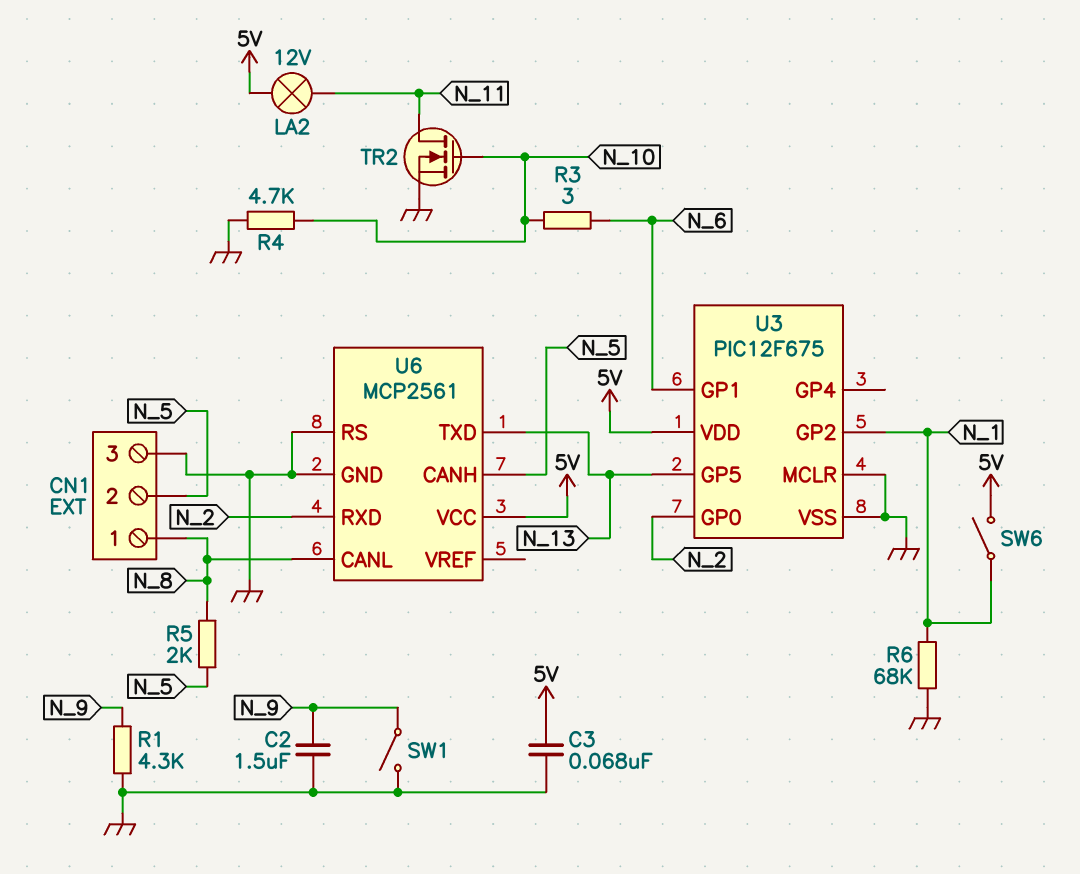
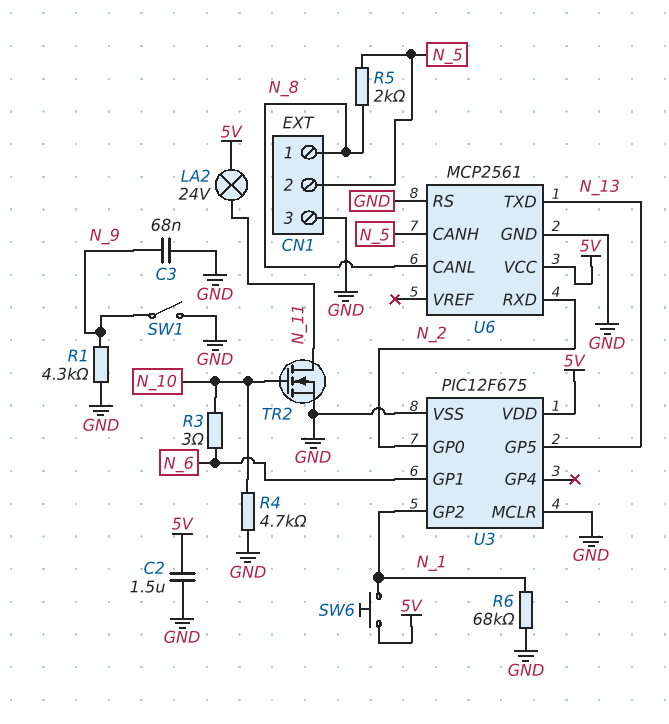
C2: 1.5uF (GND, N_9) -> 1.5uF (5V, GND)
C3: 68nF (5V, GND) -> 68nF (GND, N_9)
LA2: lamp 12V (5V, N_11) -> lamp 24V (5V, N_11)
SW6: switch (5V, N_1) -> button (5V, N_1)

